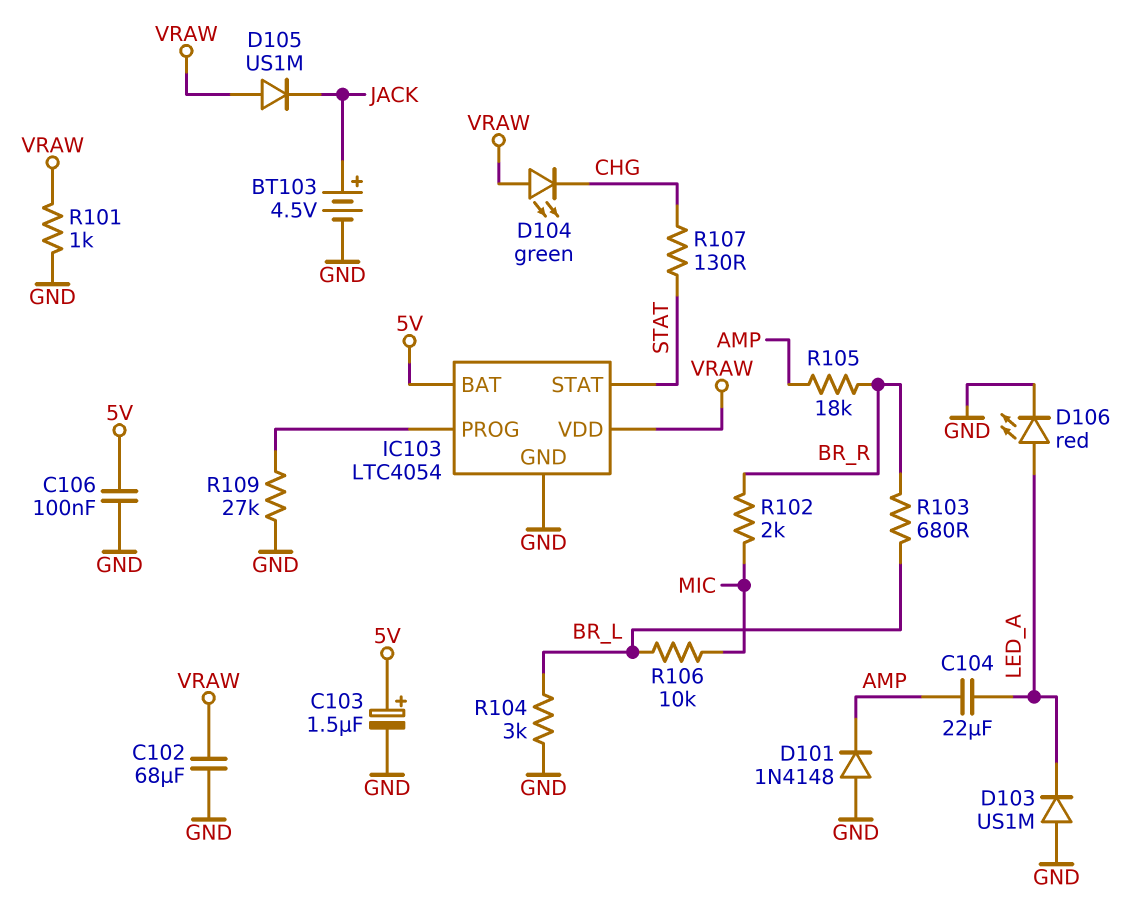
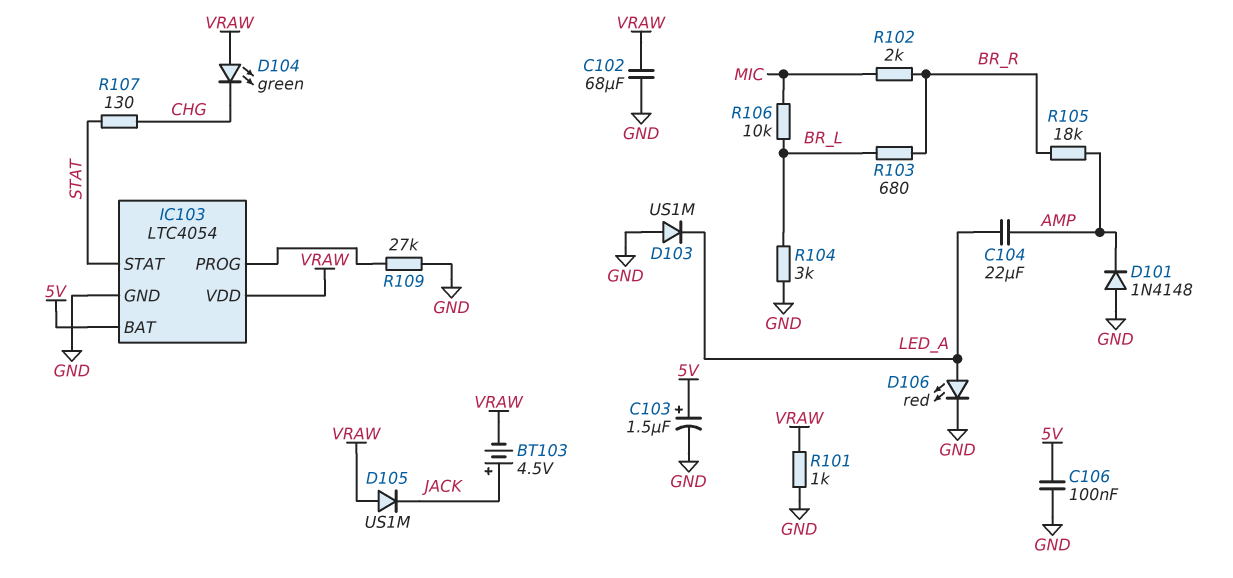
BT103: 4.5V (plus JACK, minus GND) -> 4.5V (plus JACK, minus VRAW)

